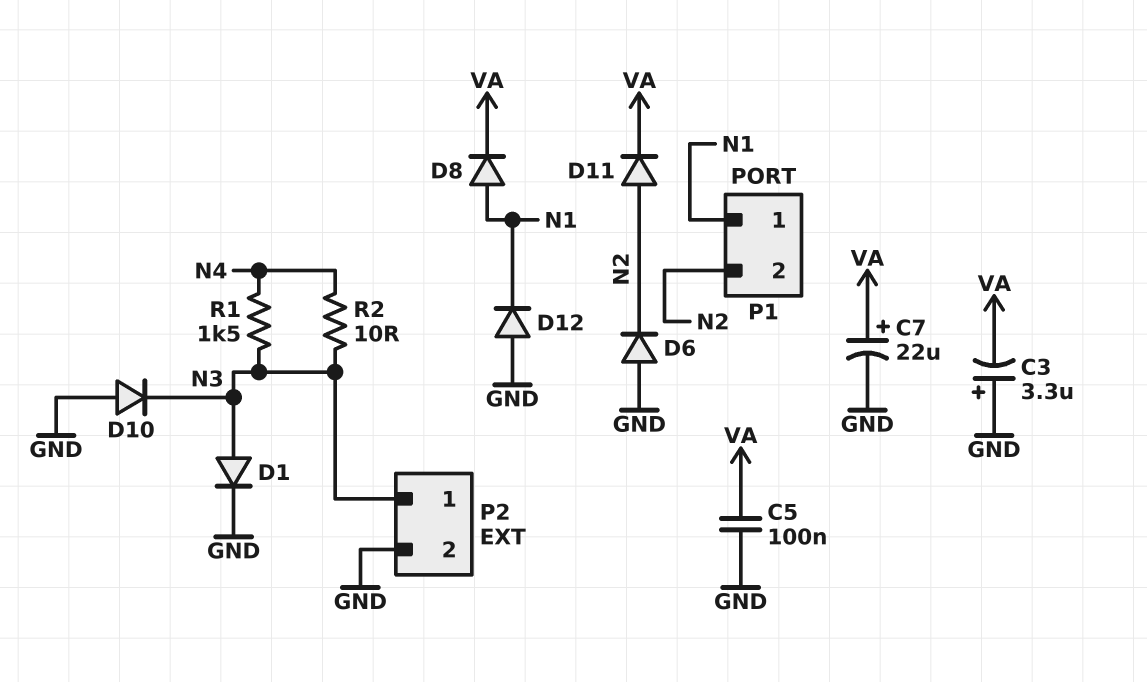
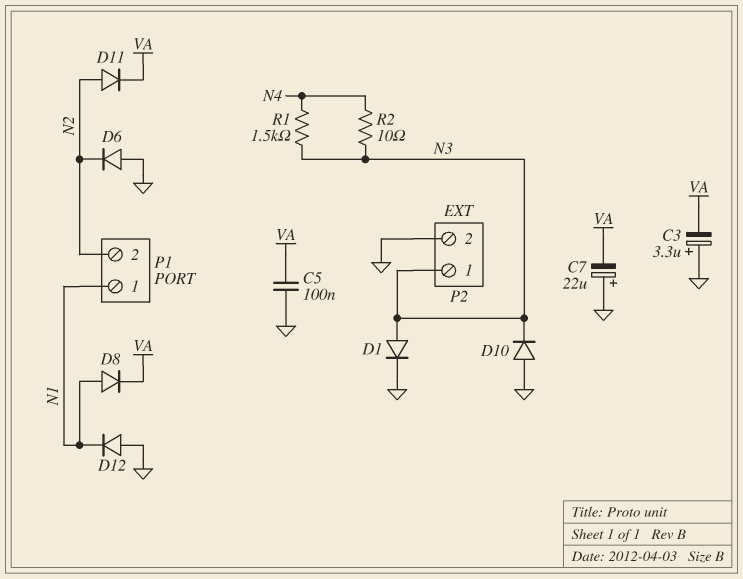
C7: 22uF (plus VA, minus GND) -> 22uF (plus GND, minus VA)

